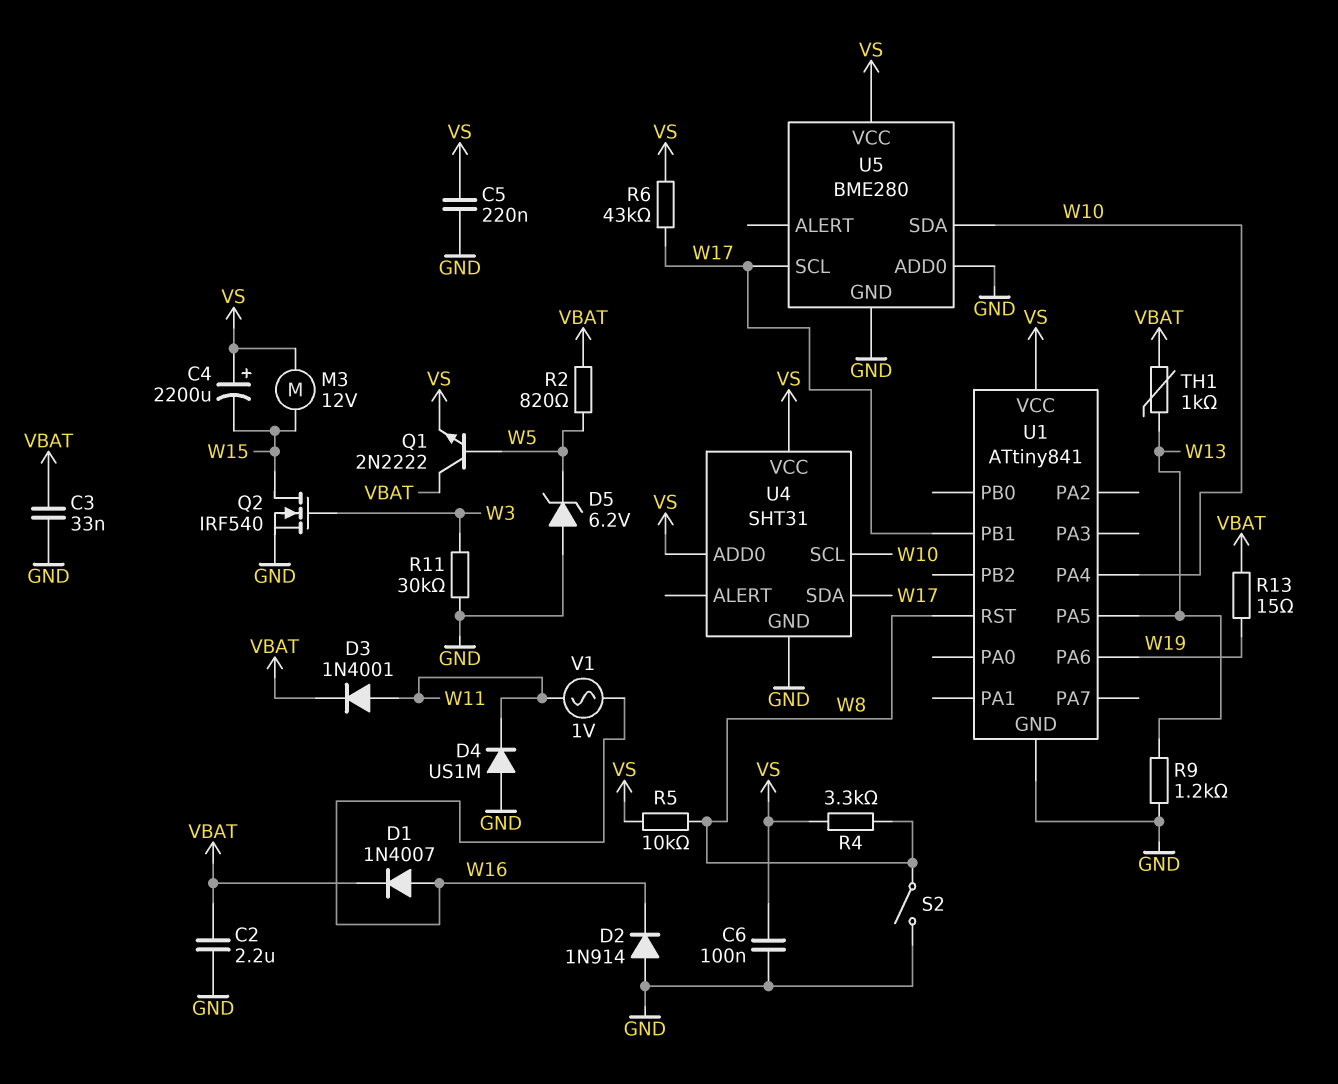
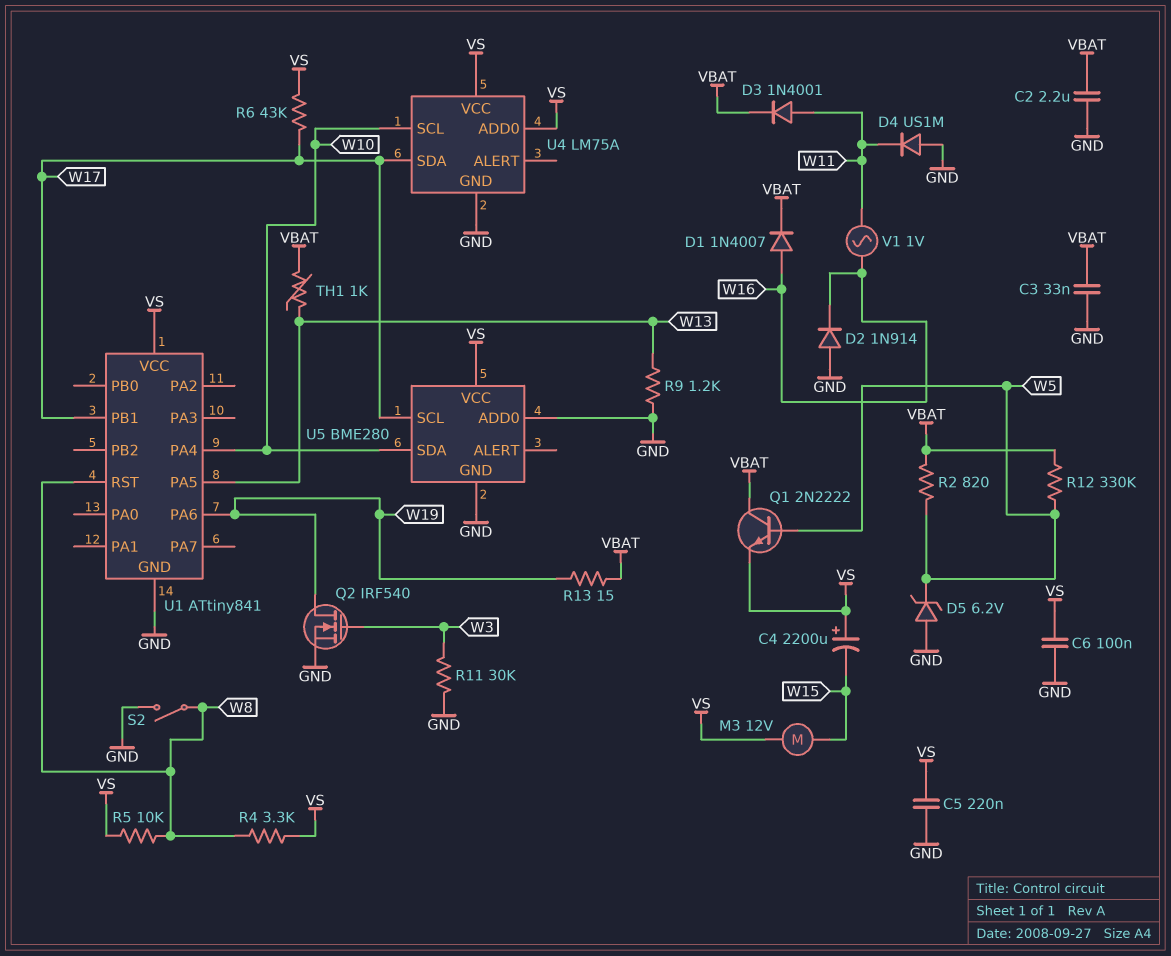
Q2: NMOS IRF540 (G W3, D W15, S GND) -> NMOS IRF540 (G W3, D W19, S GND)
R12: none -> 330k (VBAT, W5)
U4: SHT31 -> LM75A

